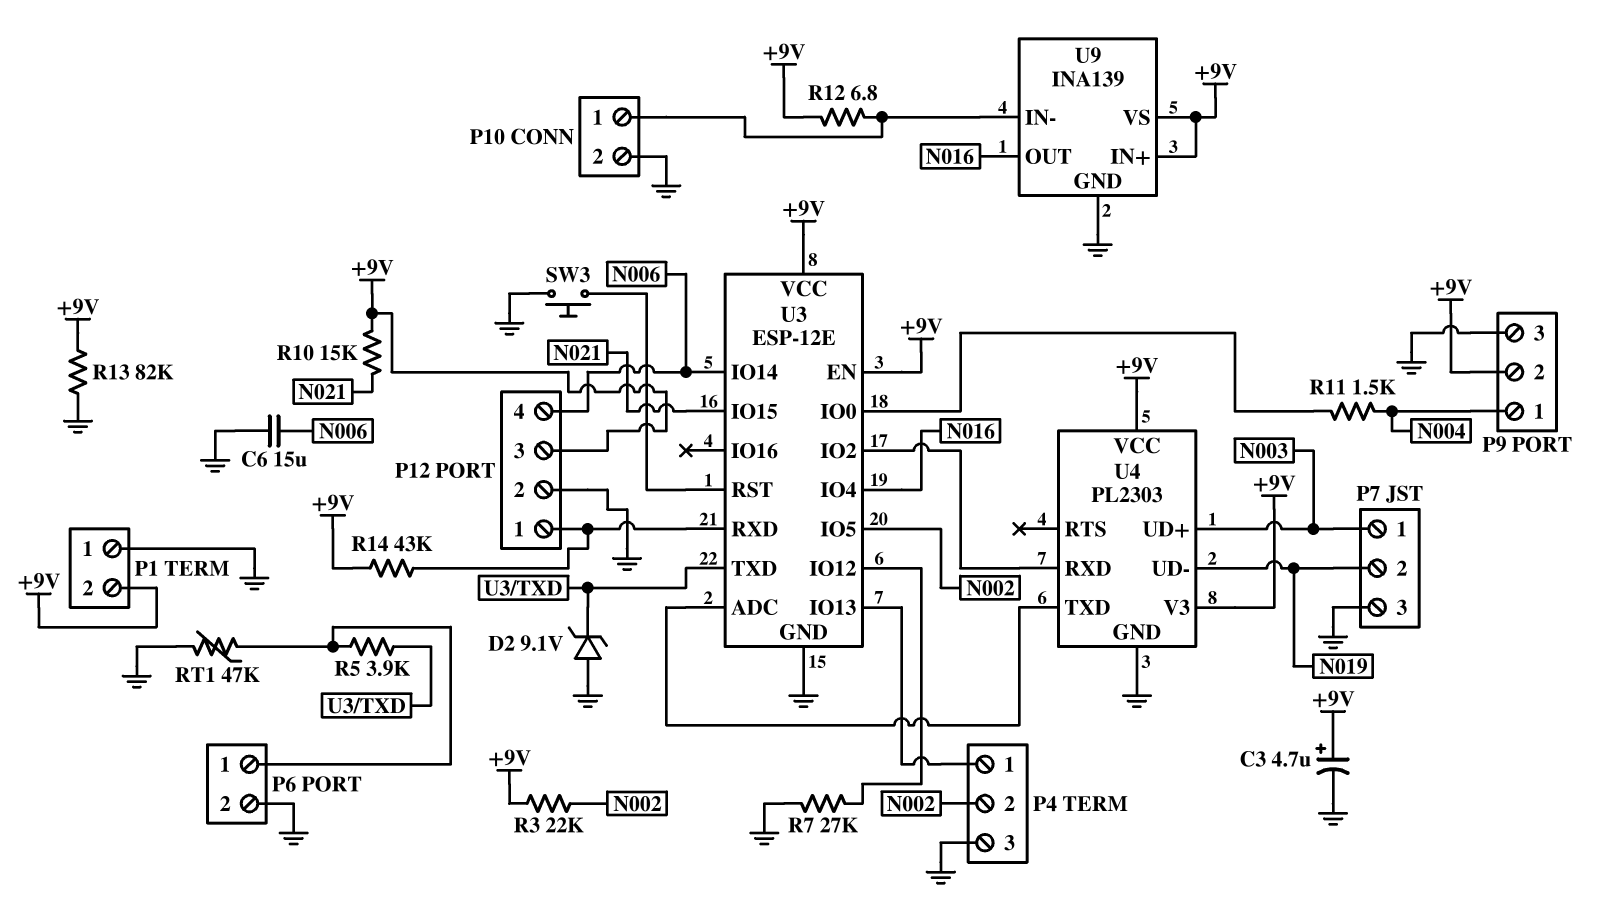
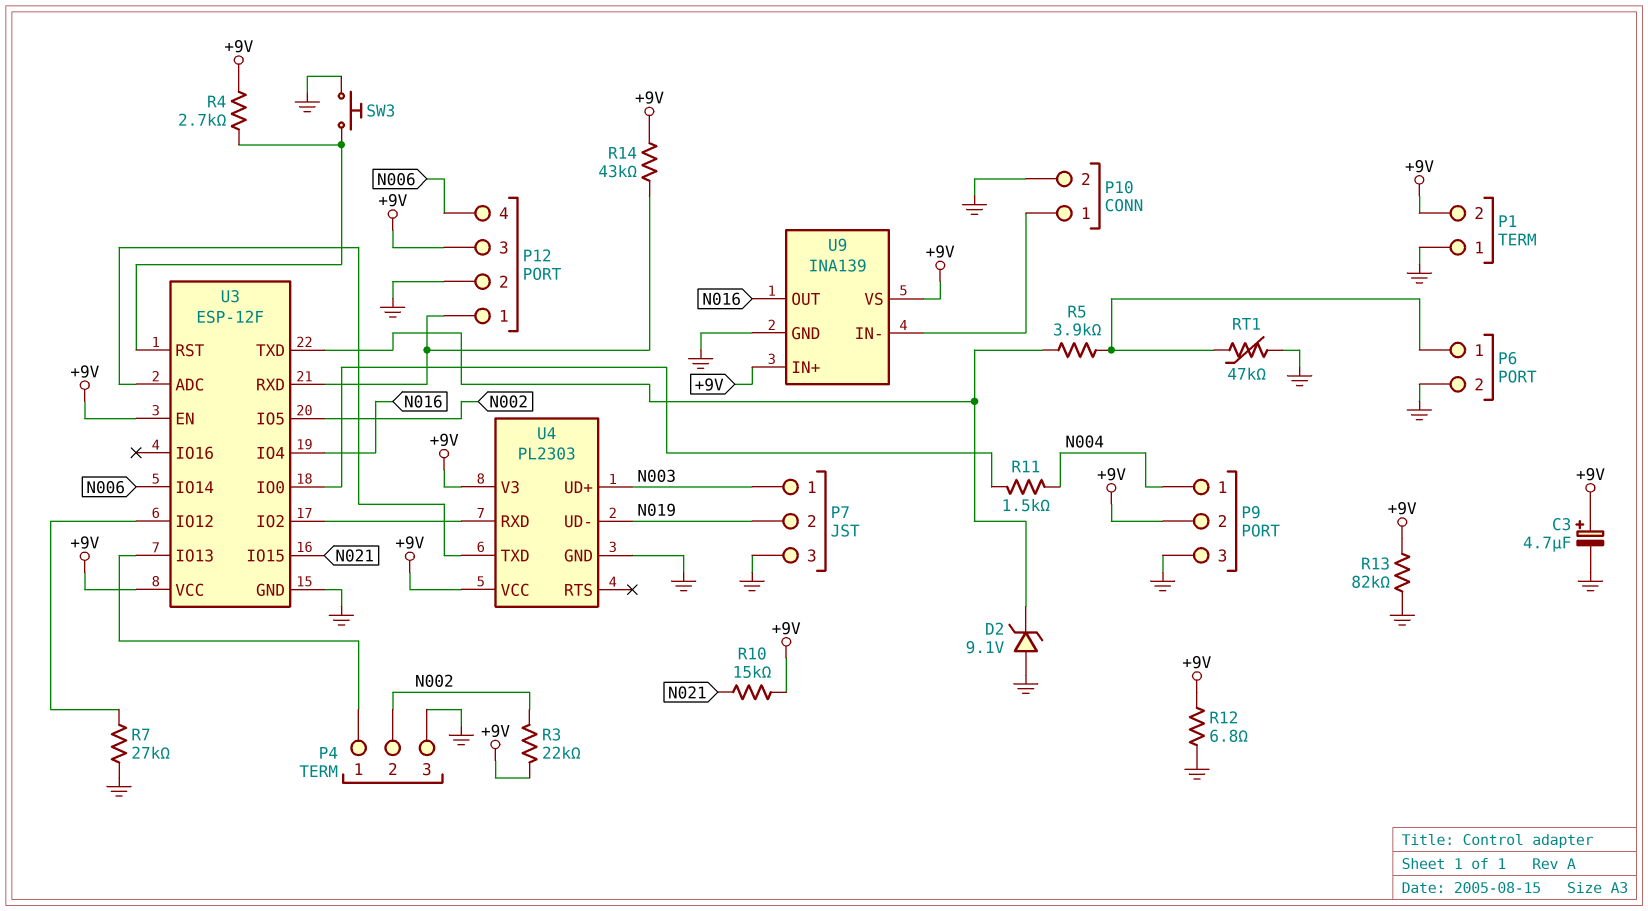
C6: 15uF (GND, N006) -> none
R4: none -> 2.7k (+9V, U3/RST)
R12: 6.8 (+9V, P10/1) -> 6.8 (+9V, GND)
U3: ESP-12E -> ESP-12F

